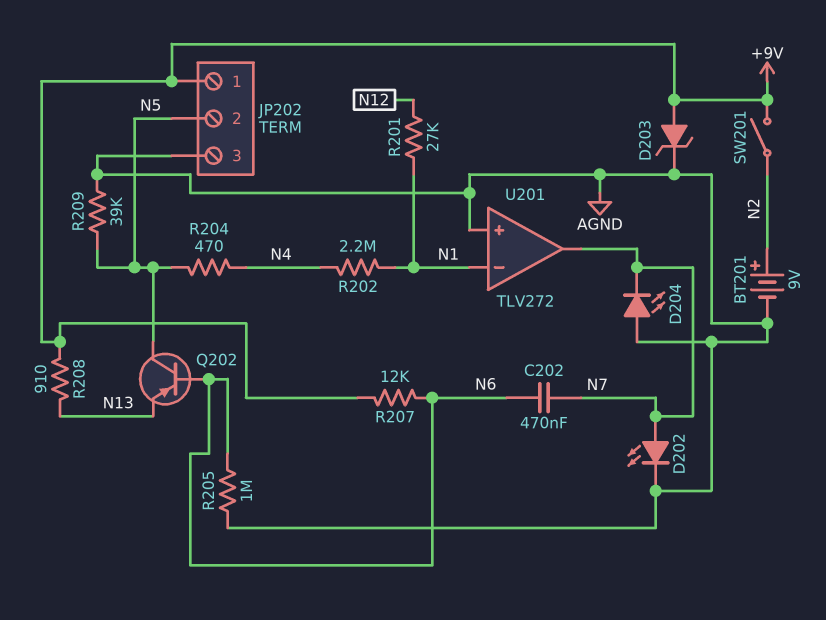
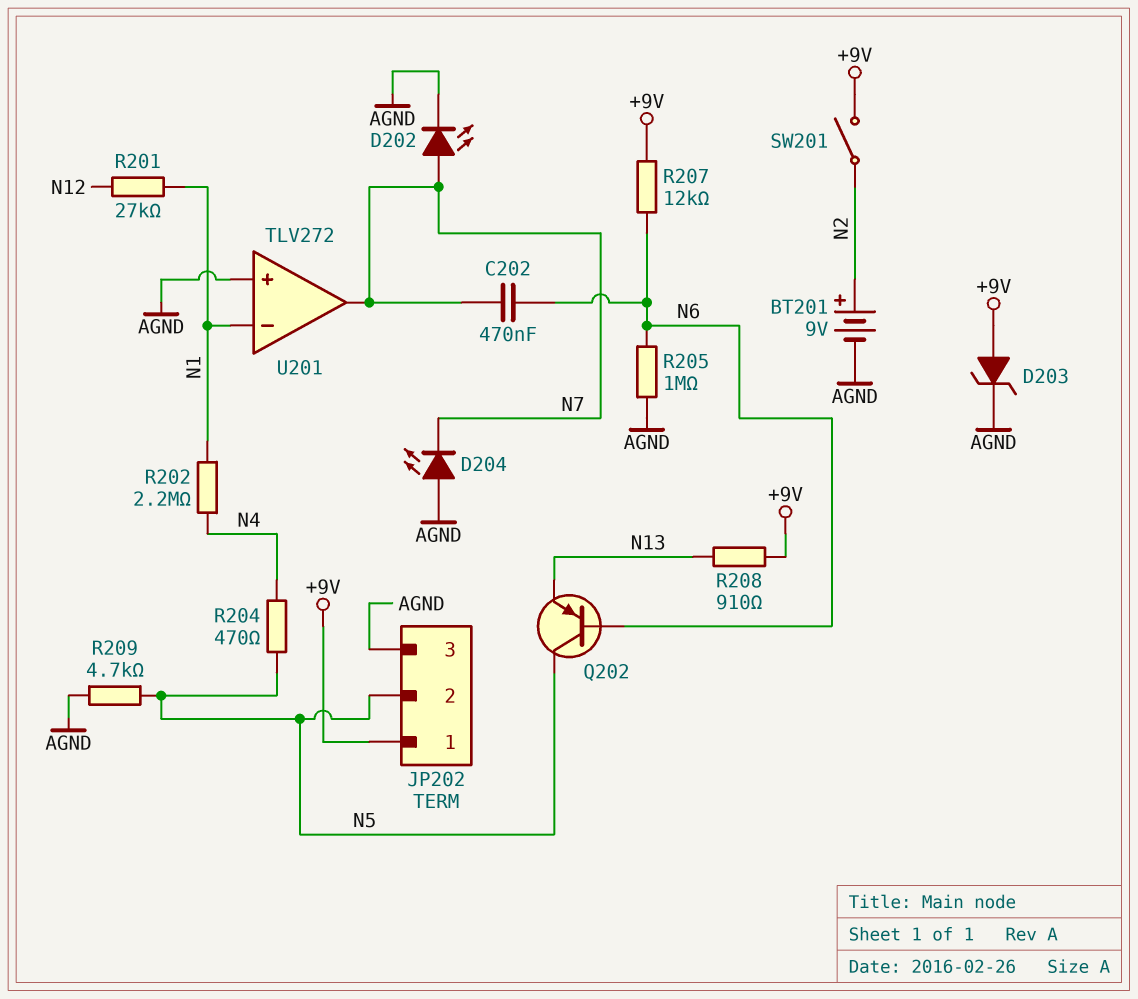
R209: 39k (AGND, N5) -> 4.7k (AGND, N5)

